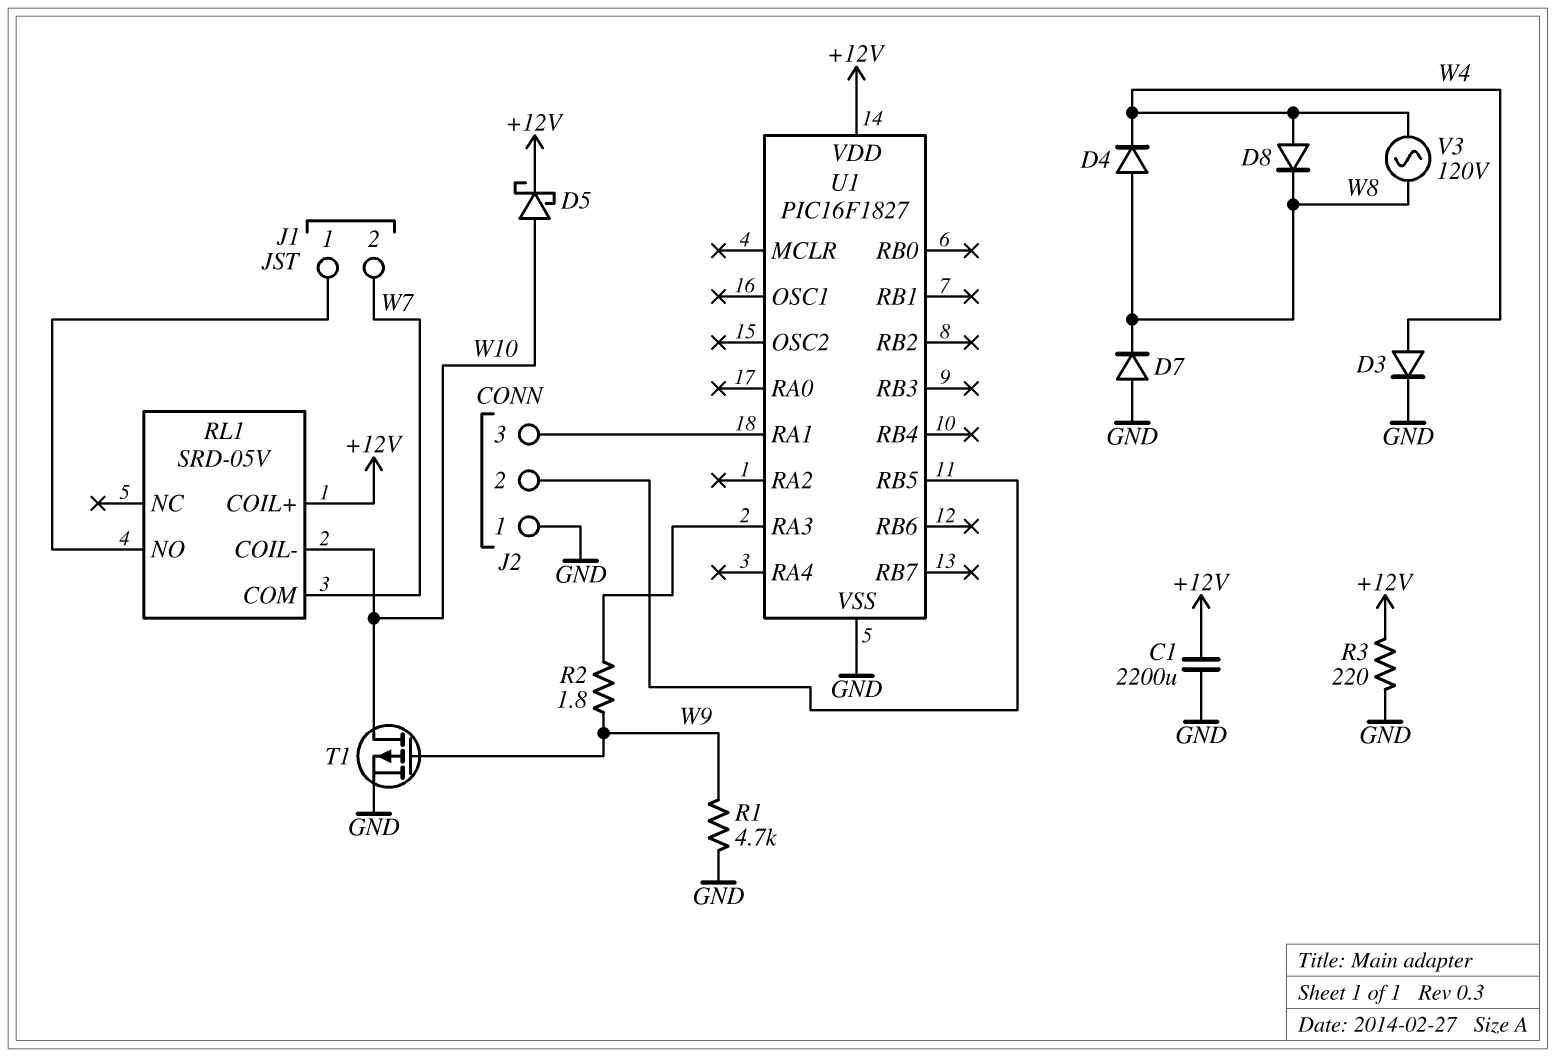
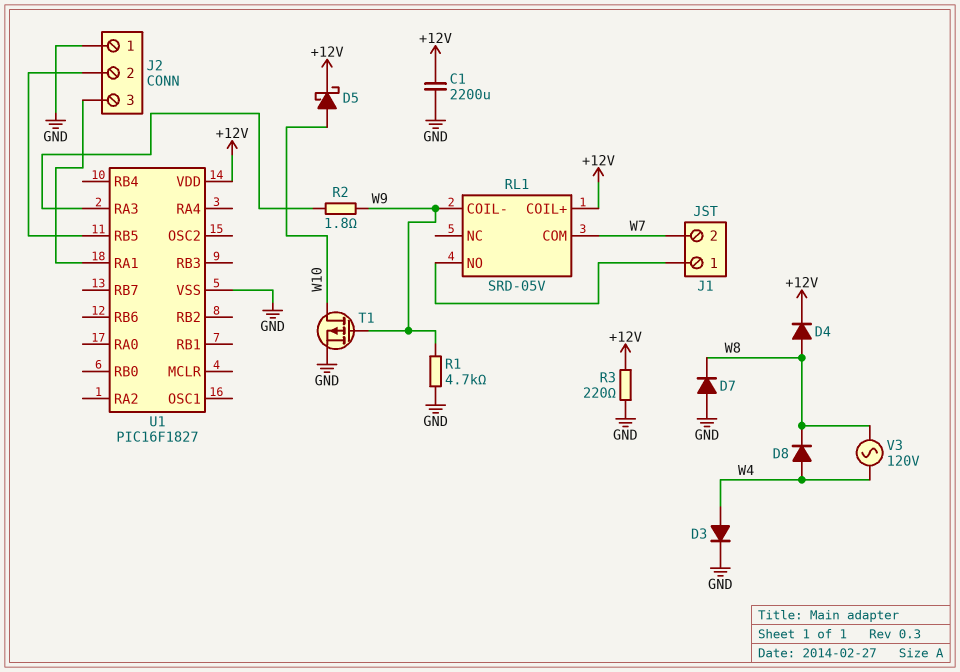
D4: diode (A W8, K W4) -> diode (A W8, K +12V)
RL1 pin COIL-: W10 -> W9

